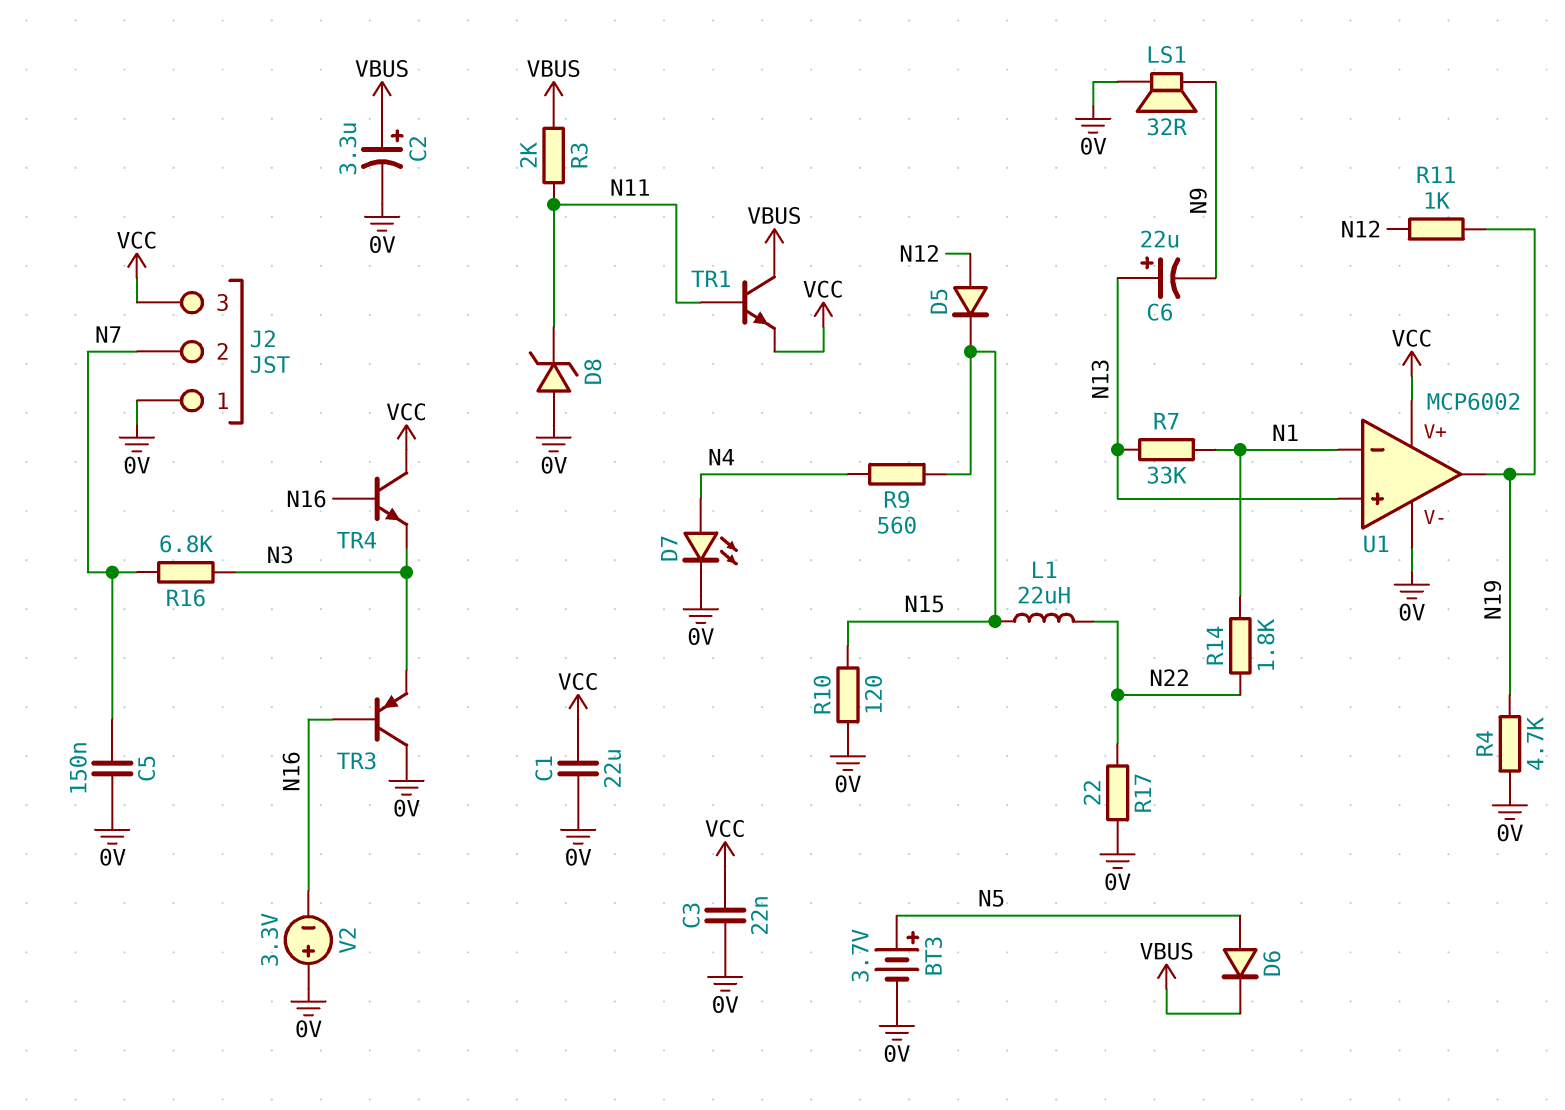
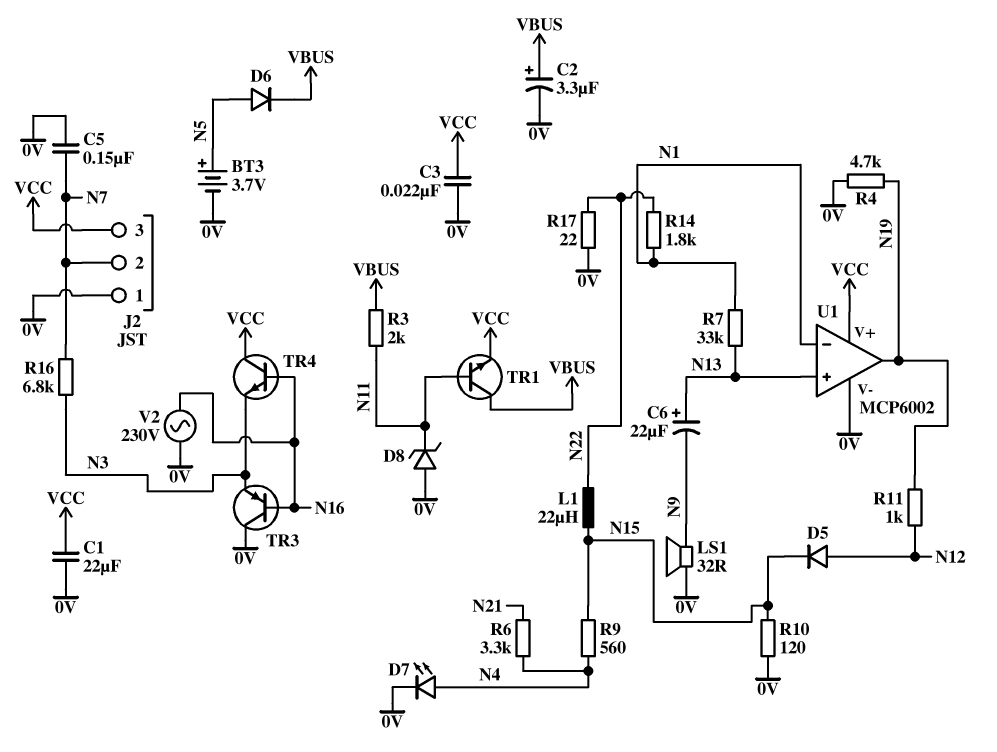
R6: none -> 3.3k (N4, N21)
V2: 3.3V (plus 0V, minus N16) -> AC 230V (0V, N16)

